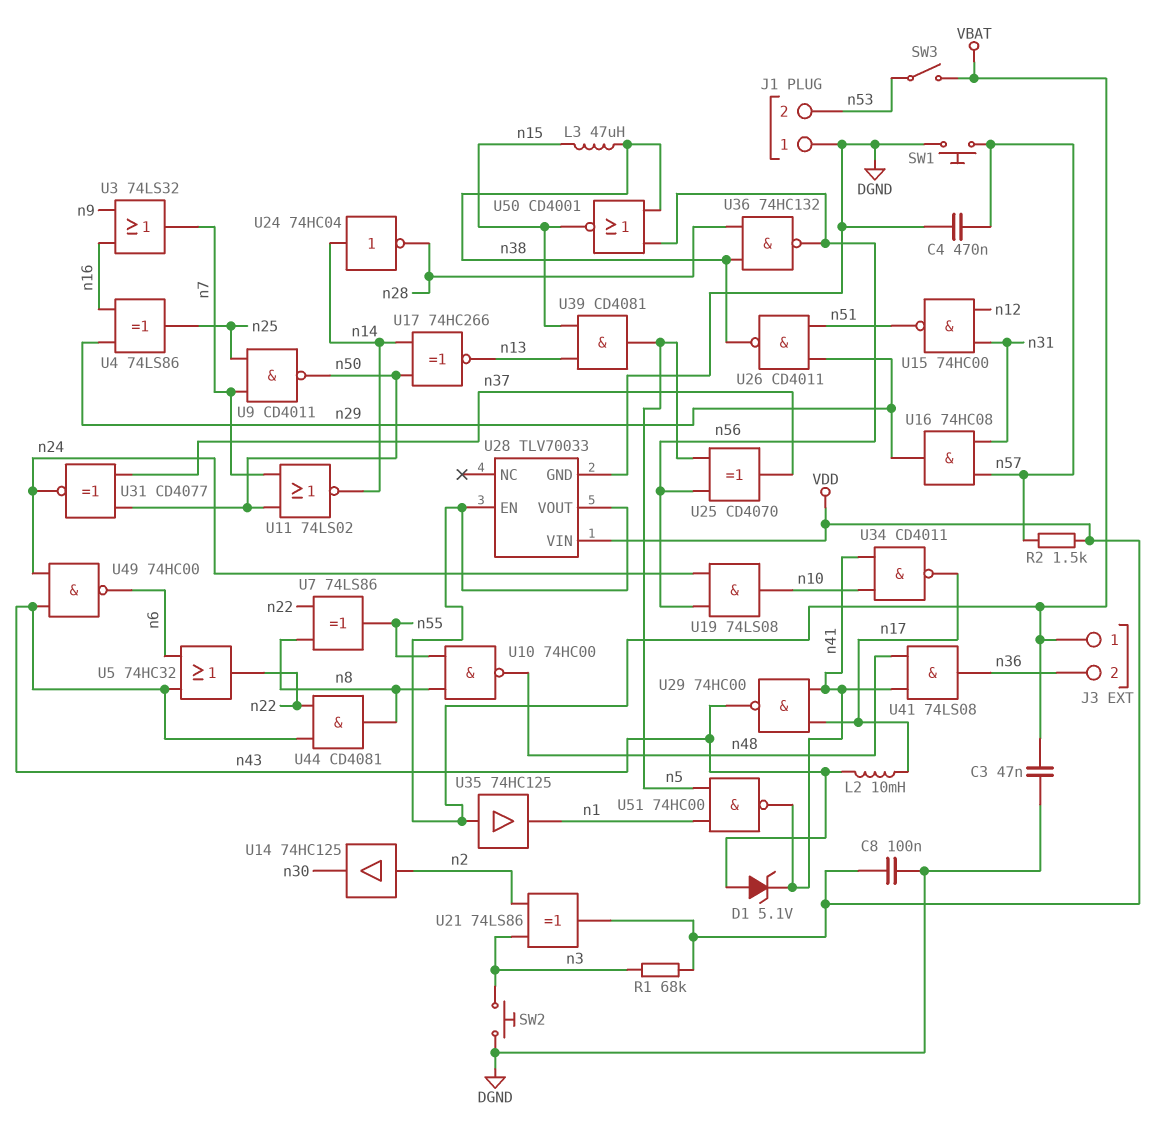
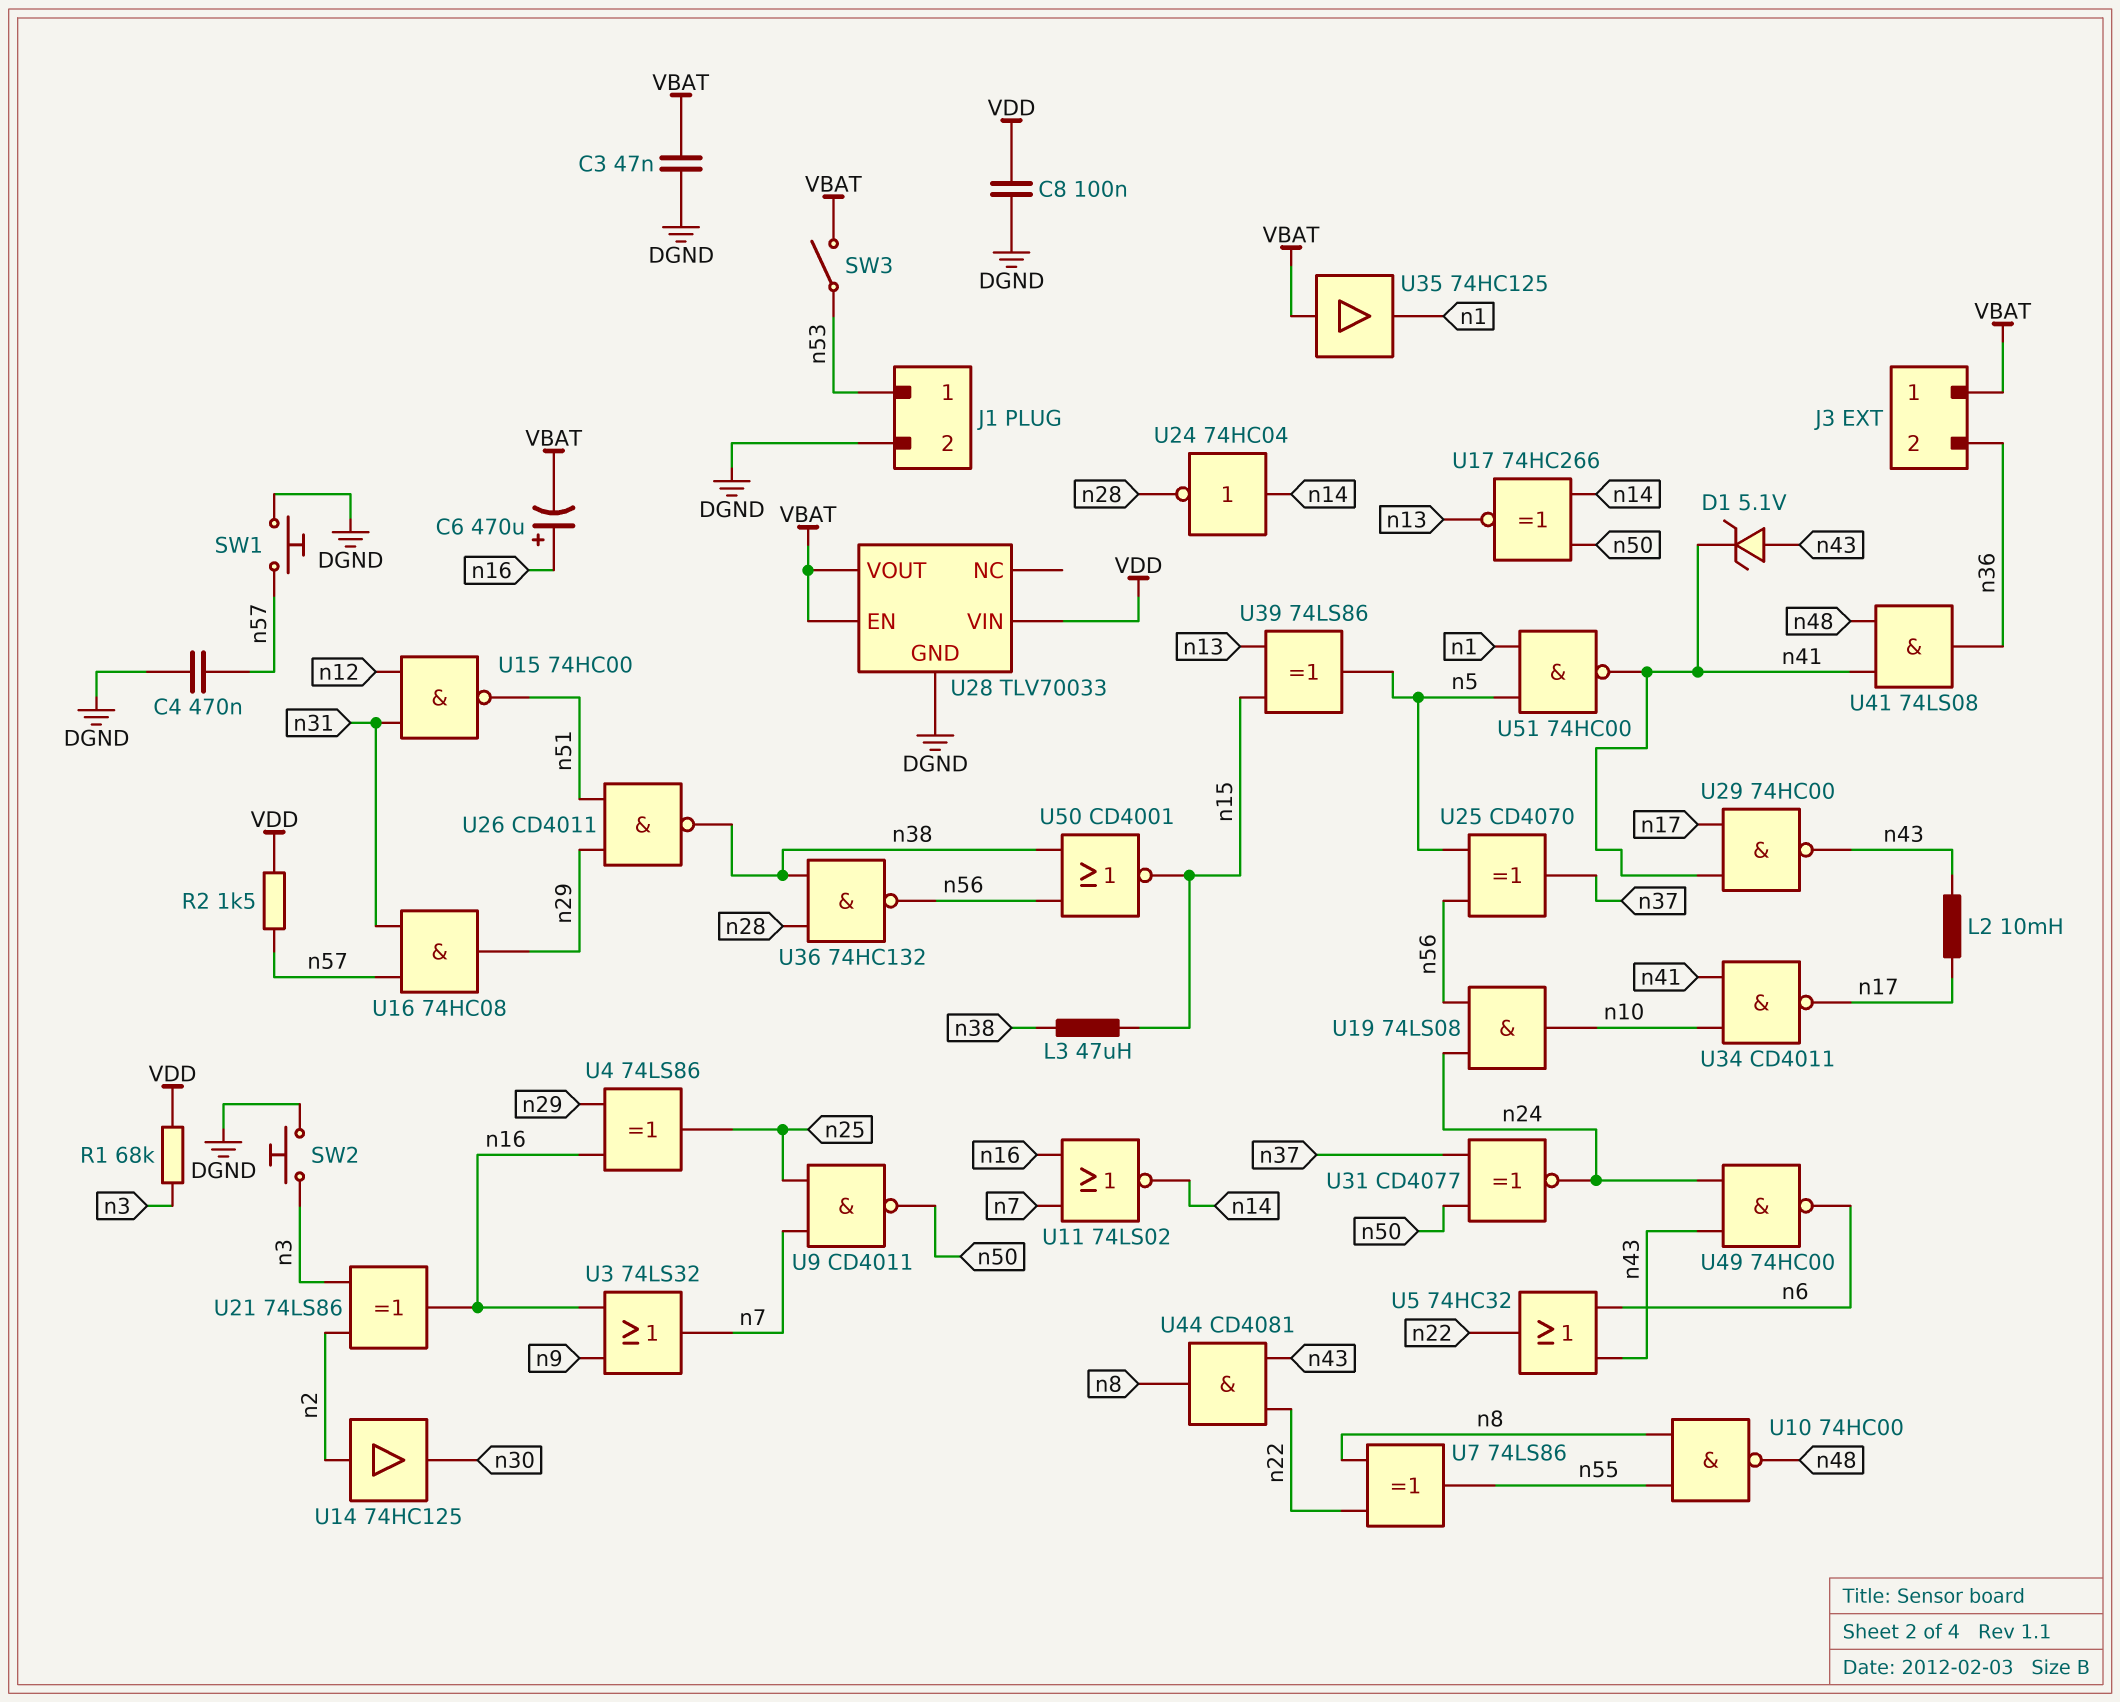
C6: none -> 470uF (plus n16, minus VBAT)
J1 pin 1: DGND -> n53
J1 pin 2: n53 -> DGND
U11: NOR 74LS02 (in n7, in n50, out n14) -> NOR 74LS02 (in n7, in n16, out n14)
U21: XOR 74LS86 (in n2, in n3, out VDD) -> XOR 74LS86 (in n2, in n3, out n16)
U39: AND CD4081 (in n13, in n15, out n5) -> XOR 74LS86 (in n13, in n15, out n5)

